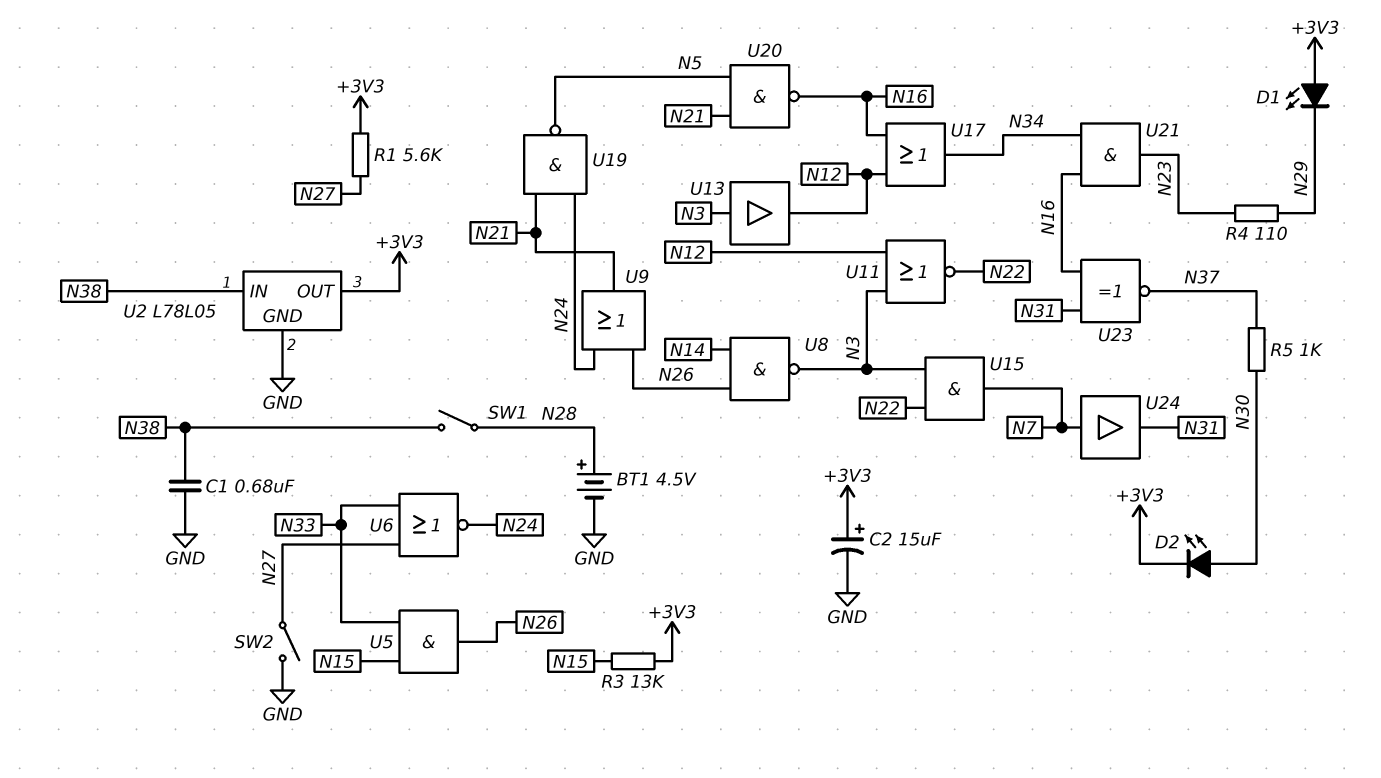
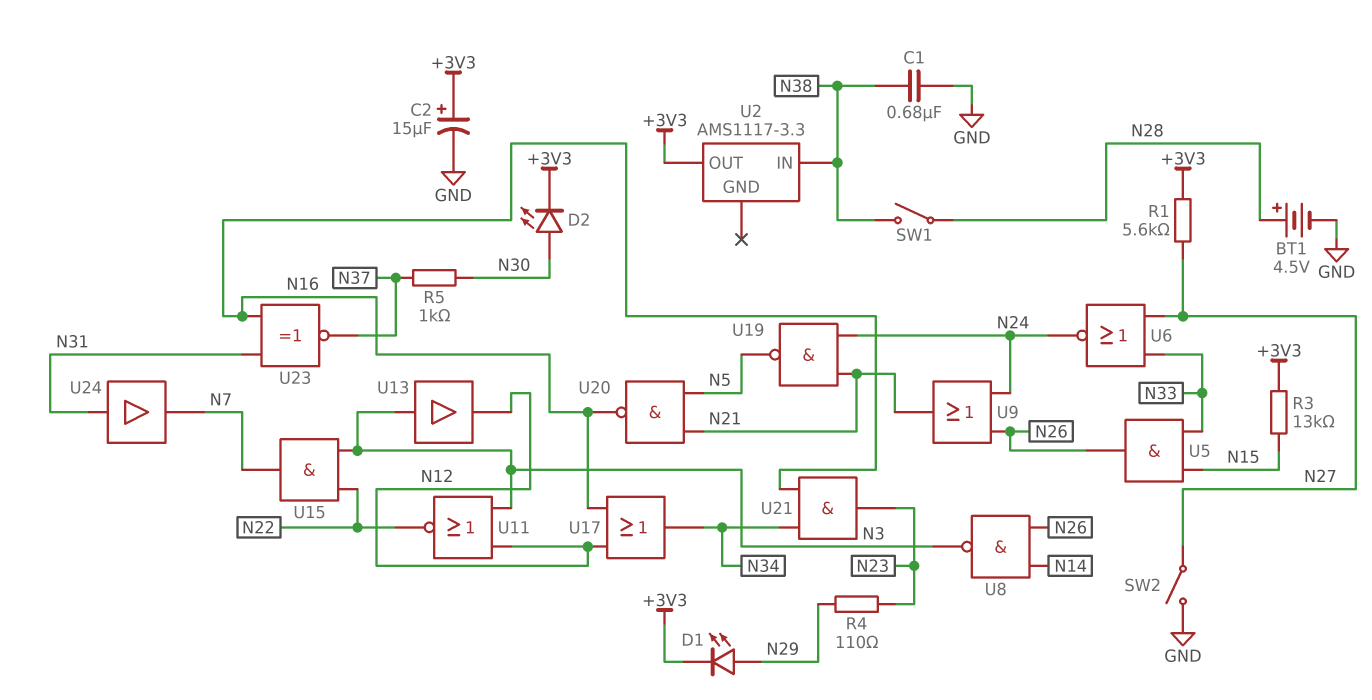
D1: LED (A +3V3, K N29) -> LED (A N29, K +3V3)
U2: L78L05 -> AMS1117-3.3
U2 pin GND: GND -> none
U24: buffer (in N7, out N31) -> buffer (in N31, out N7)

